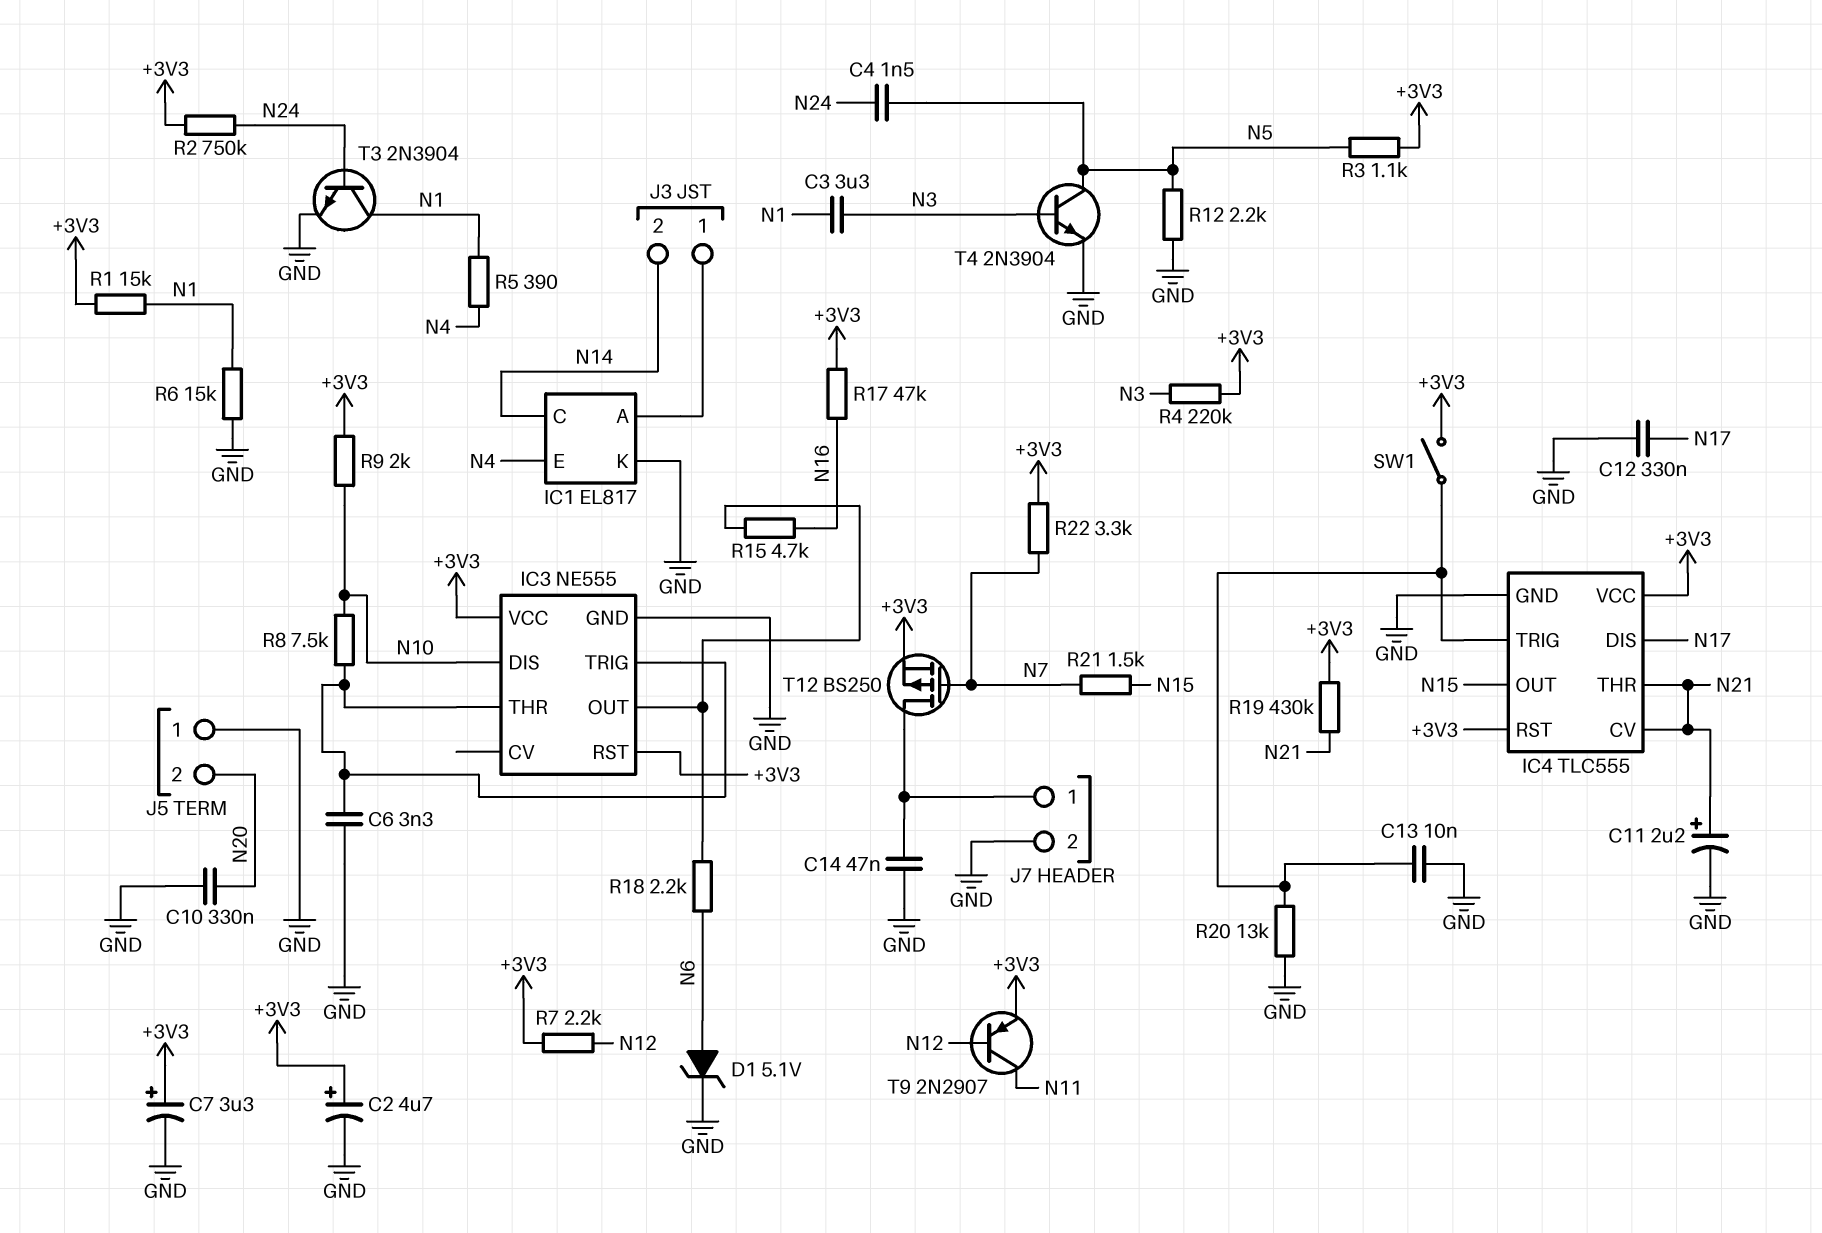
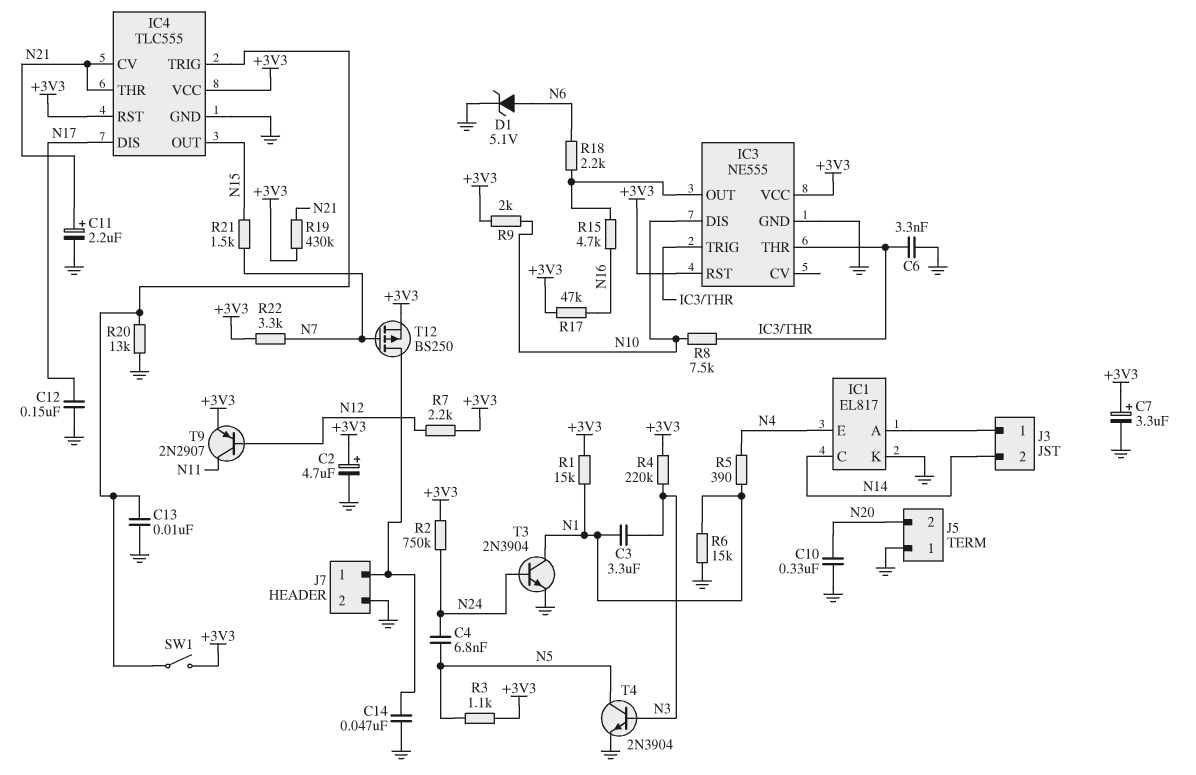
C4: 1.5nF (N5, N24) -> 6.8nF (N5, N24)
C12: 330nF (GND, N17) -> 150nF (GND, N17)
R12: 2.2k (GND, N5) -> none

